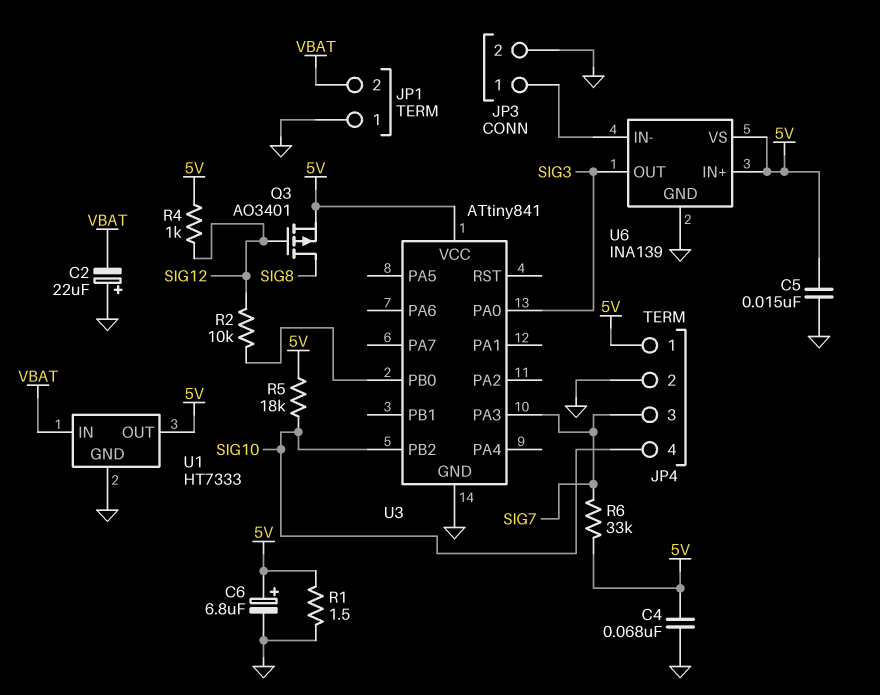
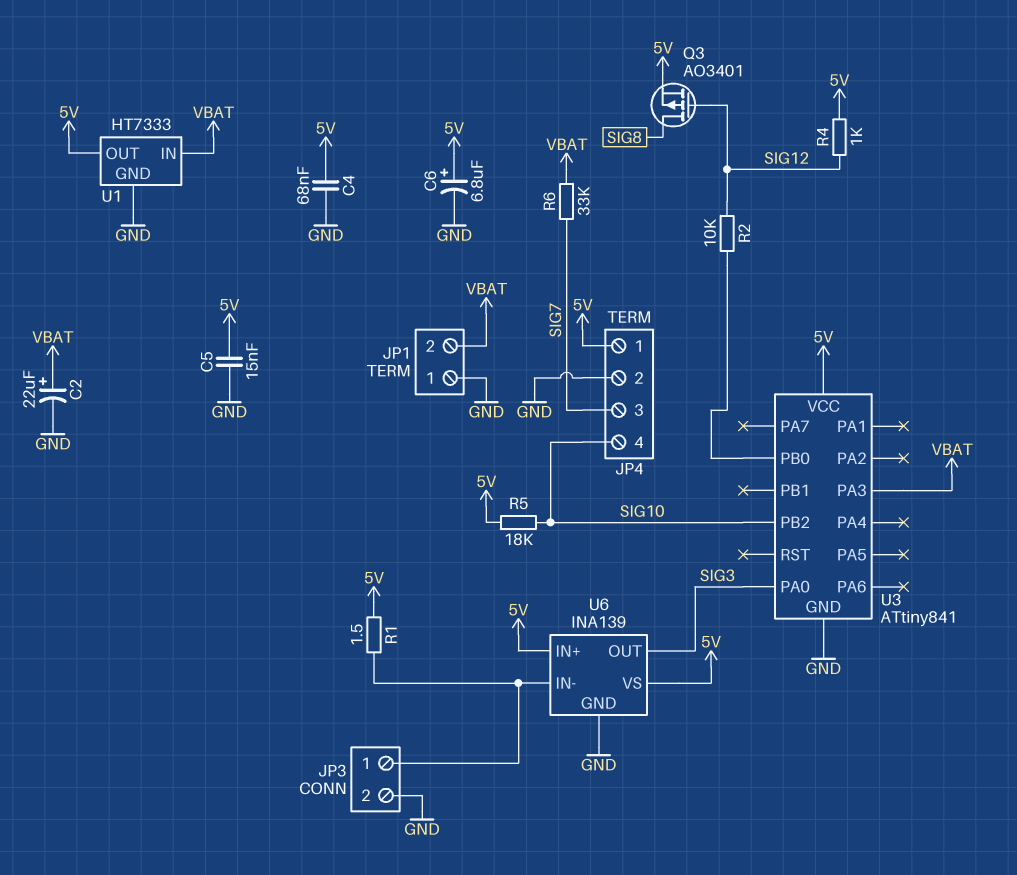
C2: 22uF (plus GND, minus VBAT) -> 22uF (plus VBAT, minus GND)
R1: 1.5 (5V, GND) -> 1.5 (5V, JP3/1)
R6: 33k (5V, SIG7) -> 33k (SIG7, VBAT)
U3 pin PA3: SIG7 -> VBAT

